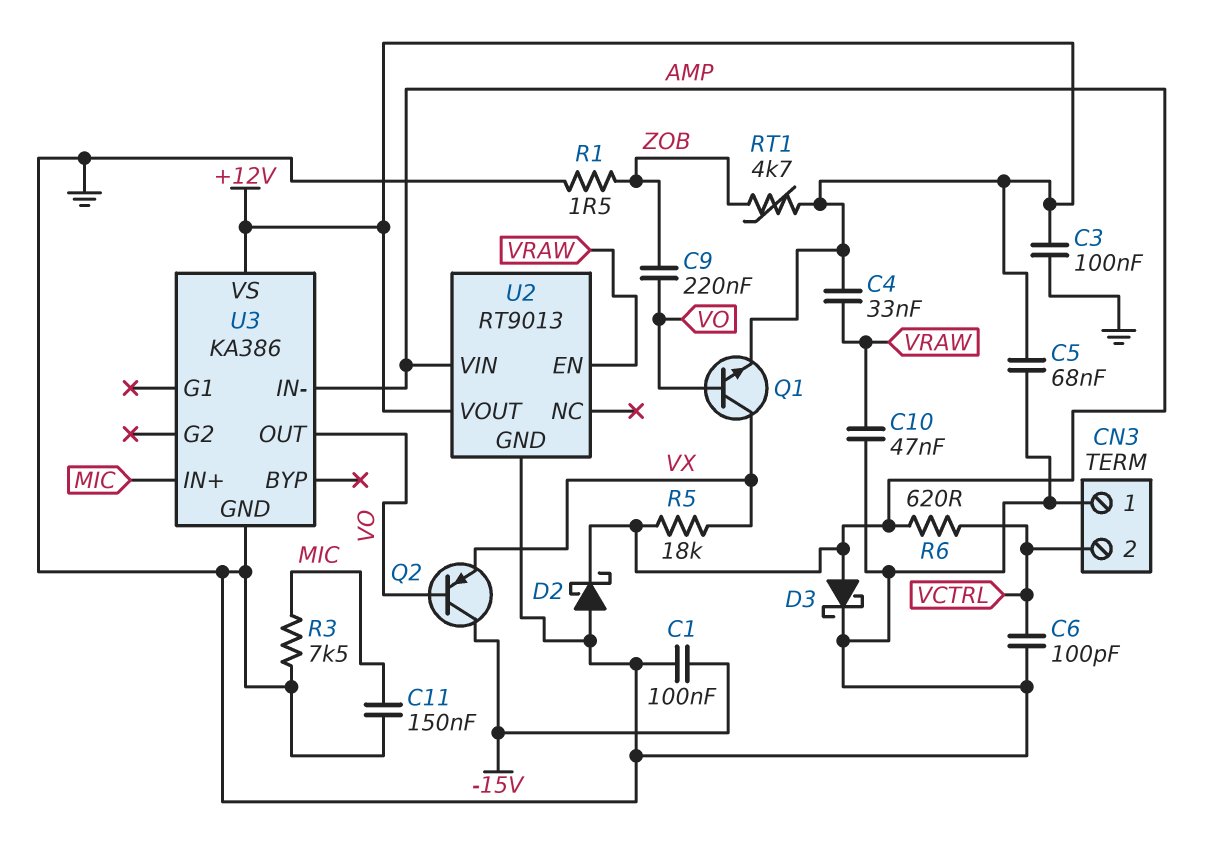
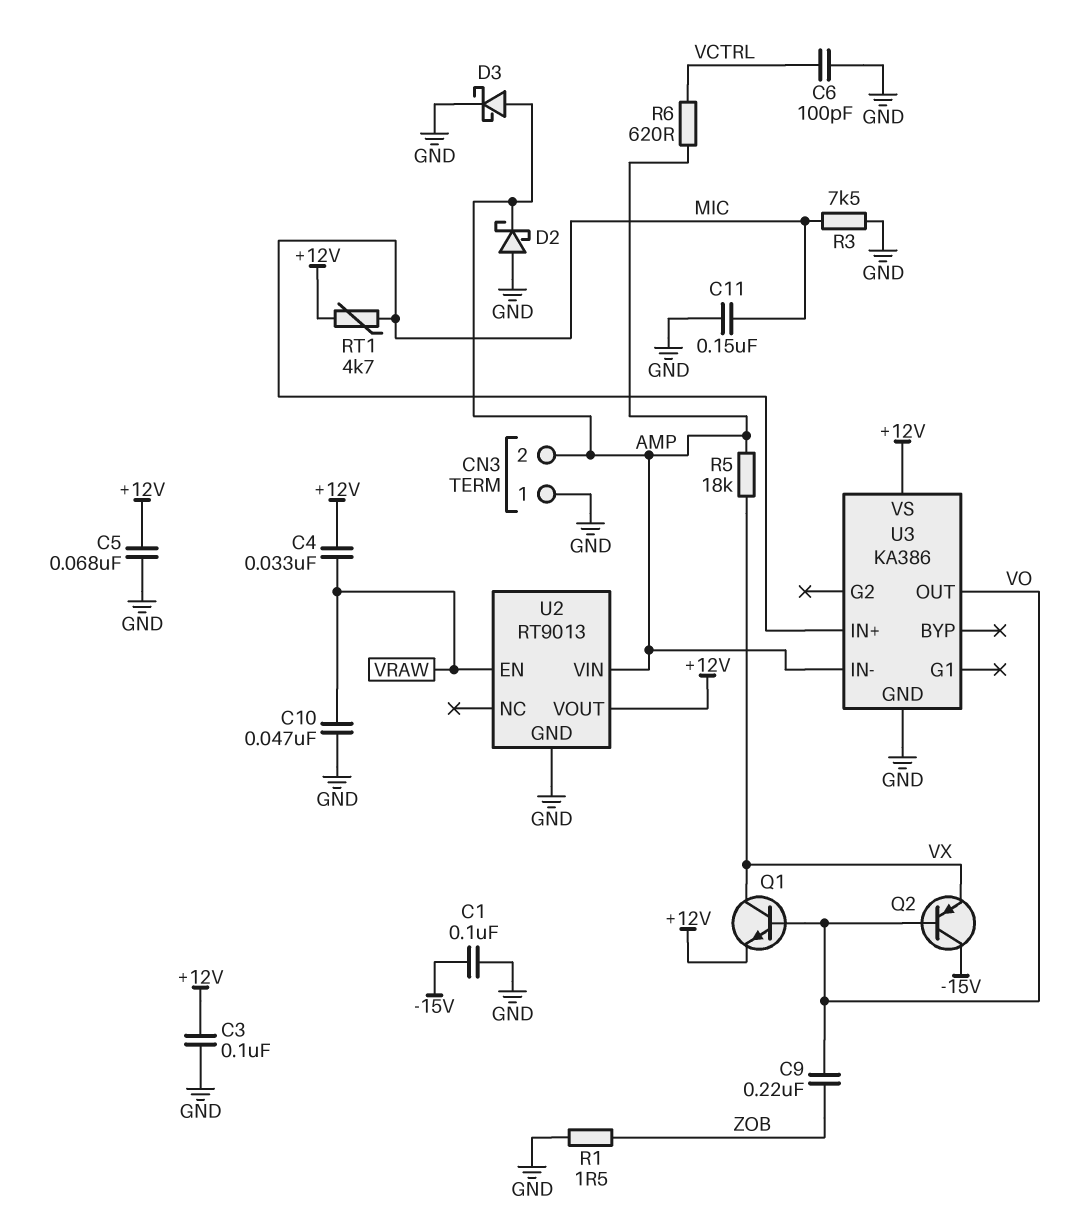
CN3 pin 2: VCTRL -> AMP
RT1: 4.7k (+12V, ZOB) -> 4.7k (+12V, MIC)

